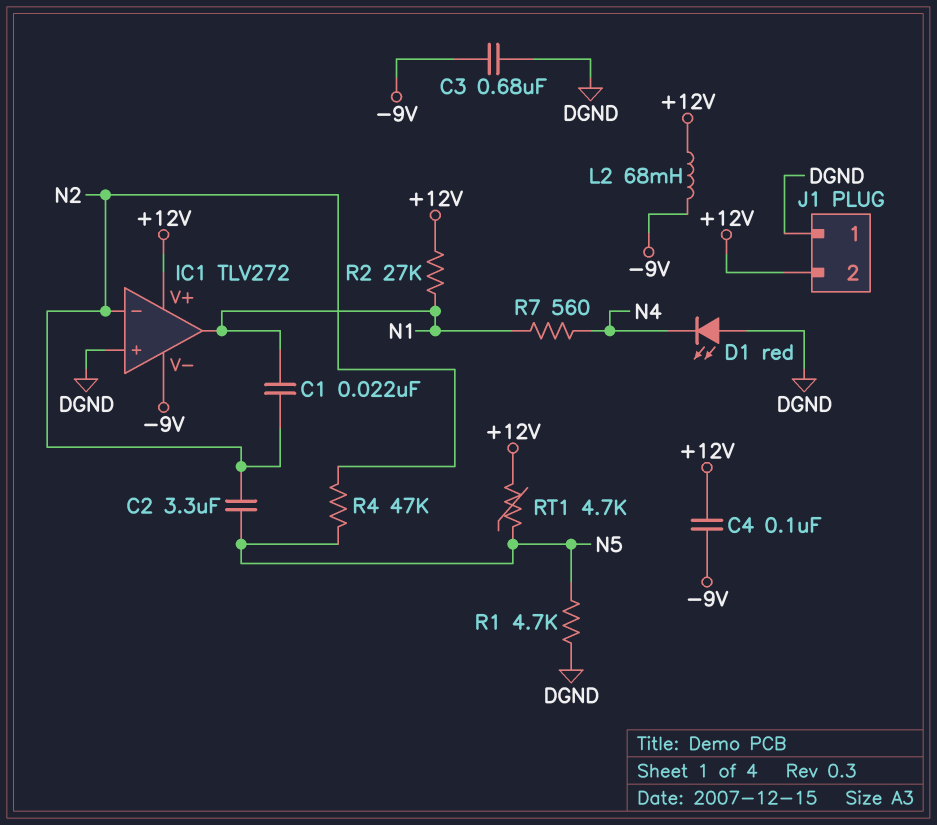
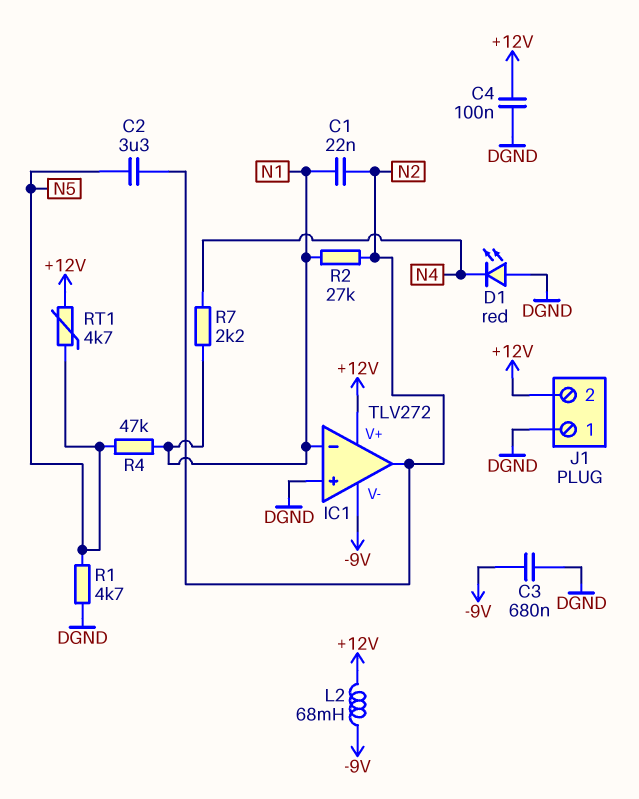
C4: 100nF (+12V, -9V) -> 100nF (+12V, DGND)
IC1 pin in-: N2 -> N1
IC1 pin out: N1 -> N2
R2: 27k (+12V, N1) -> 27k (N1, N2)
R4: 47k (N2, N5) -> 47k (N1, N5)
R7: 560 (N1, N4) -> 2.2k (N1, N4)

